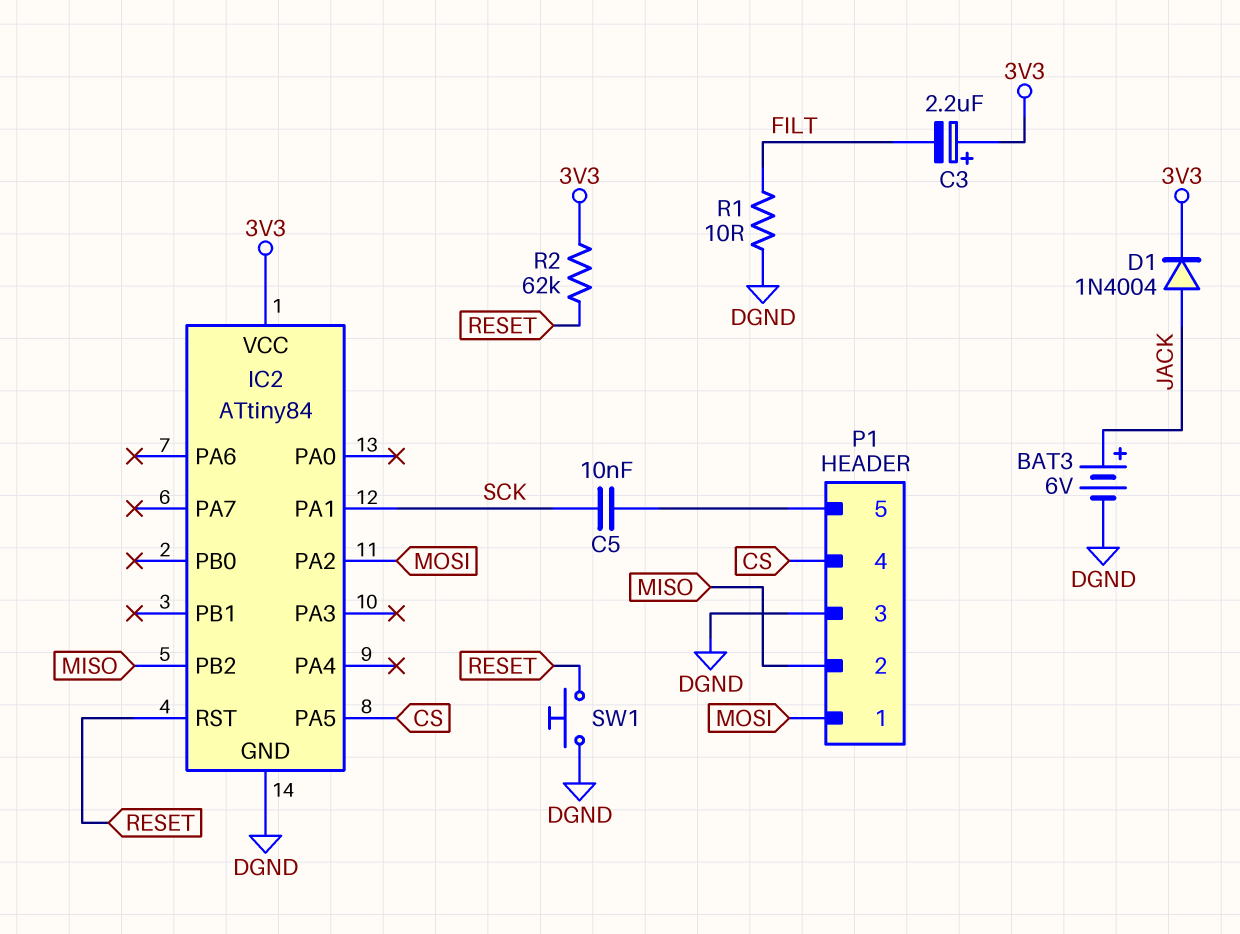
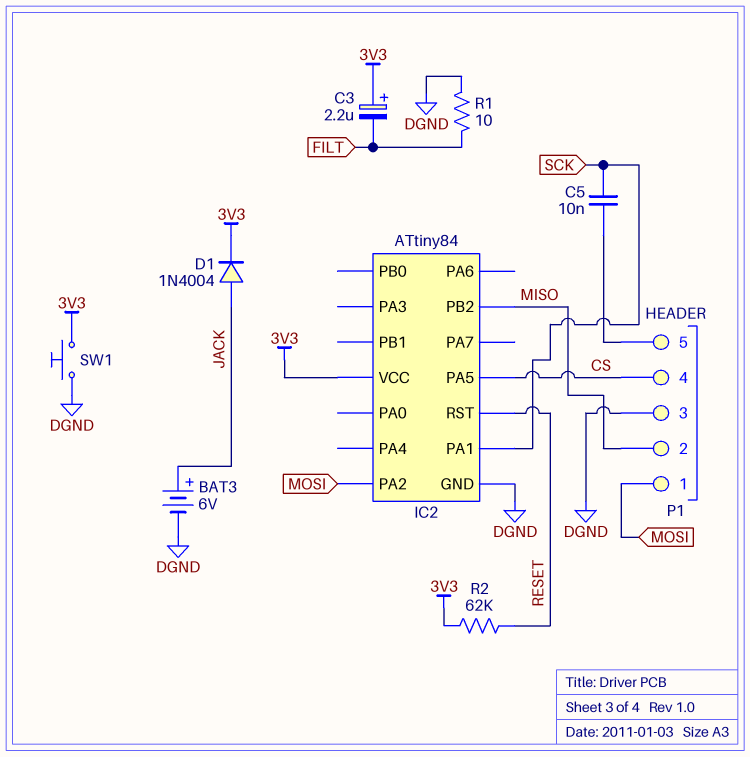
SW1: button (DGND, RESET) -> button (3V3, DGND)

